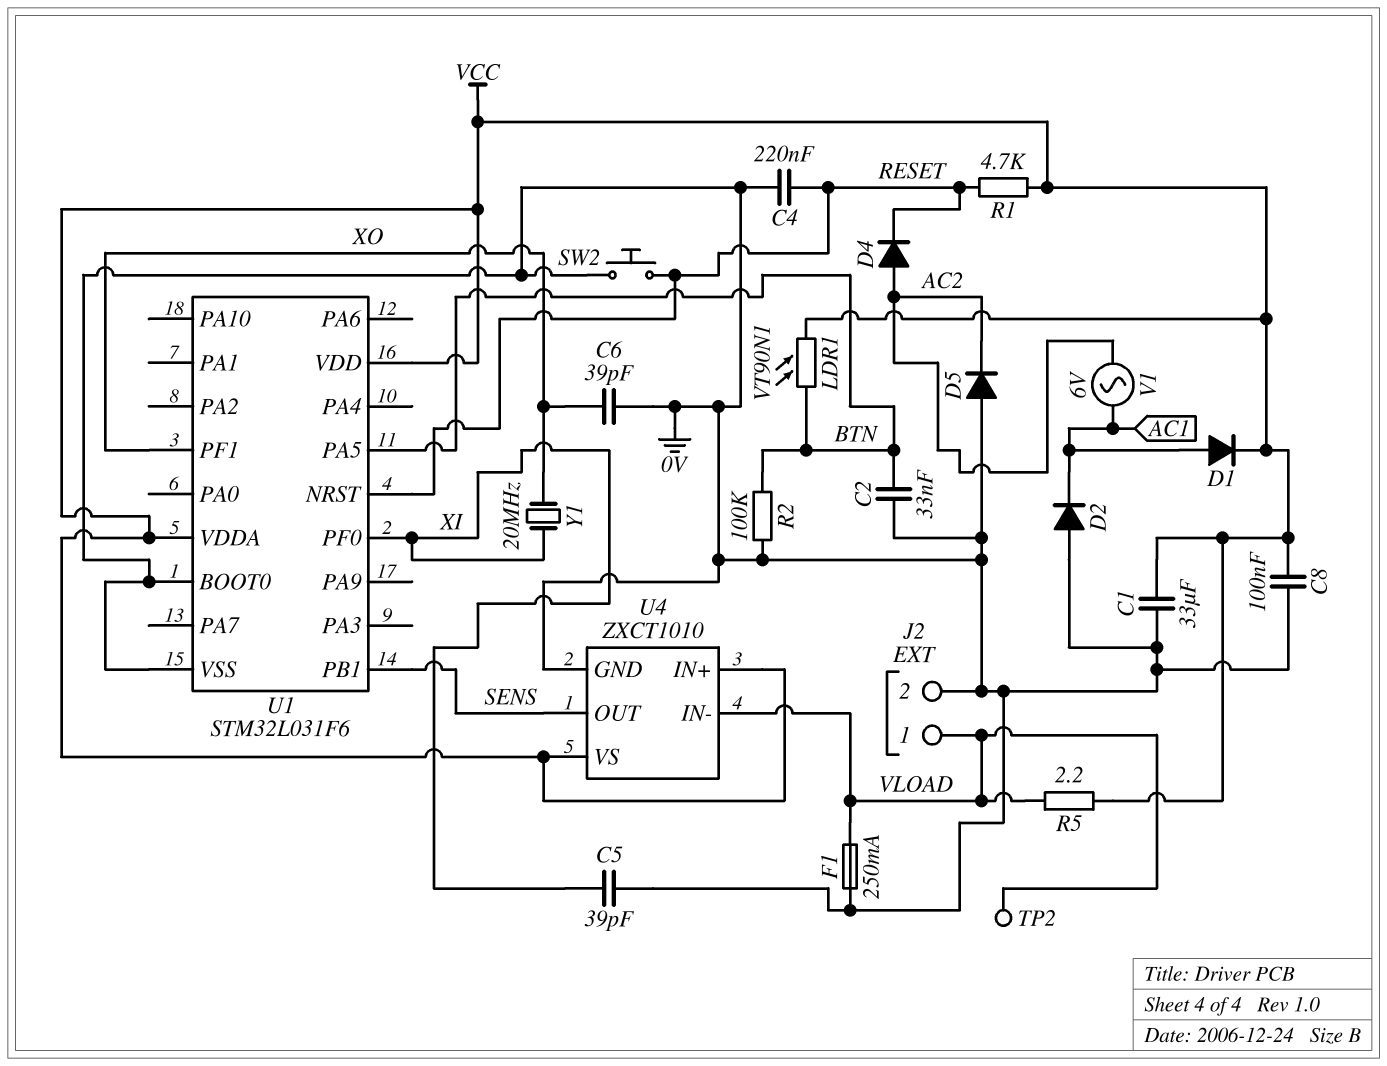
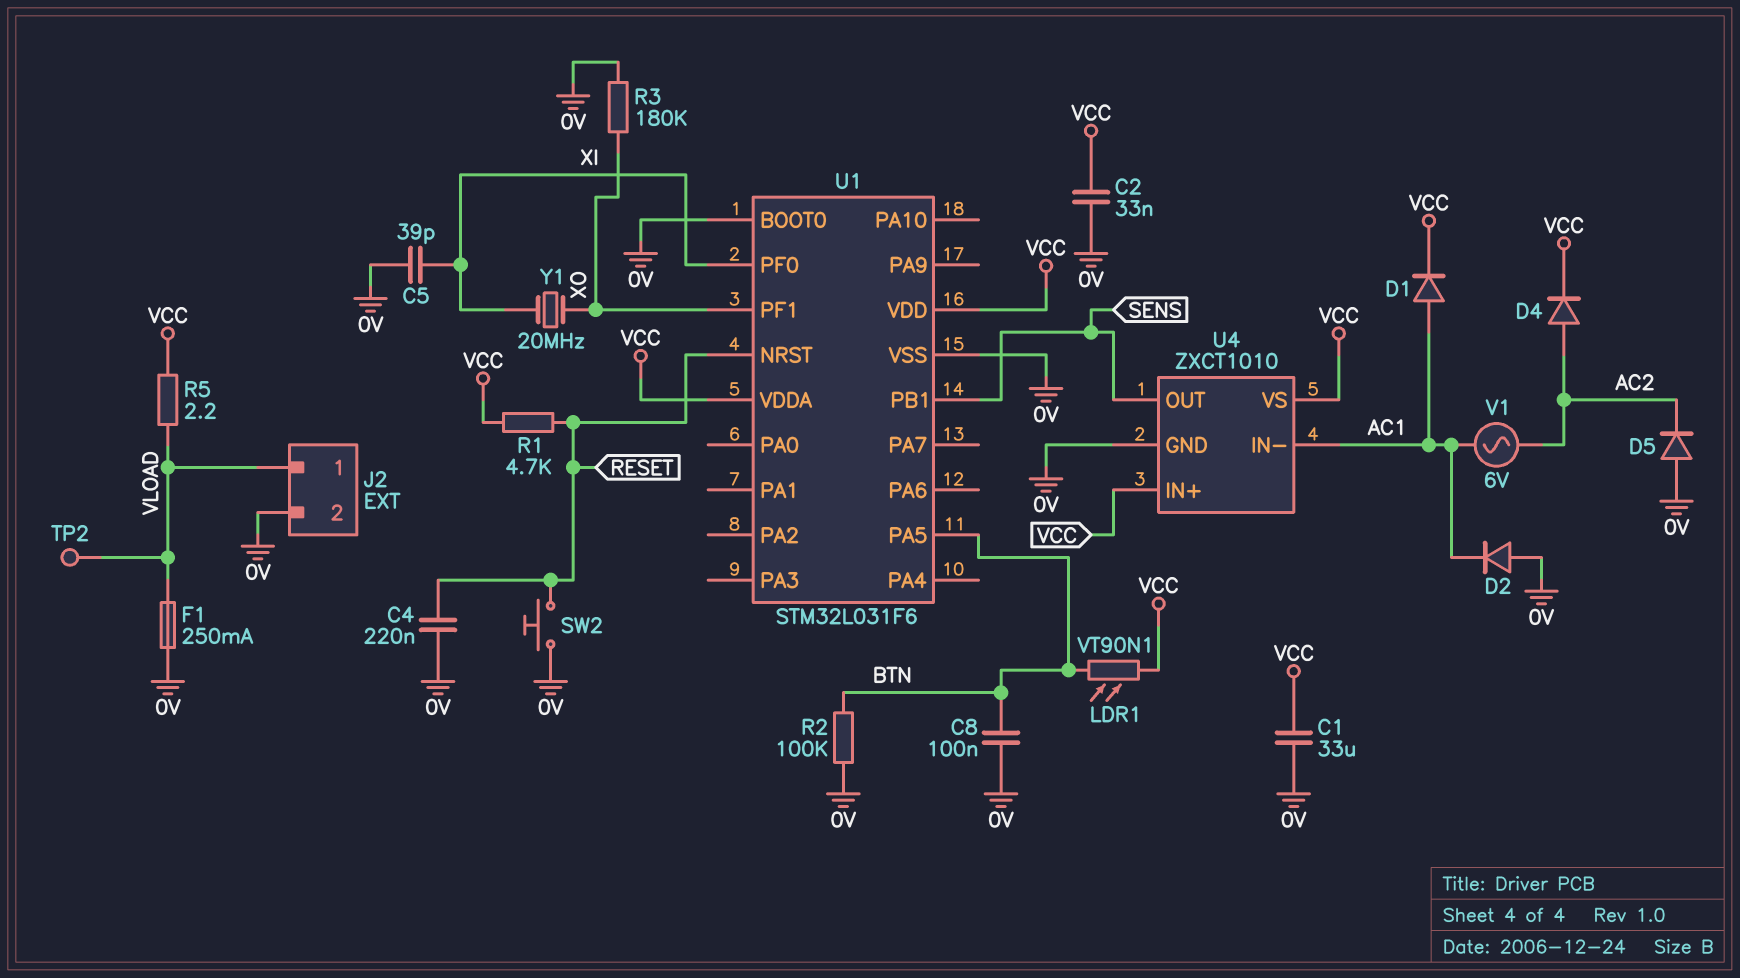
C2: 33nF (0V, BTN) -> 33nF (0V, VCC)
C6: 39pF (0V, XO) -> none
C8: 100nF (0V, VCC) -> 100nF (0V, BTN)
D4: diode (A AC2, K RESET) -> diode (A AC2, K VCC)
R3: none -> 180k (0V, XO)
U4 pin IN-: VLOAD -> AC1

